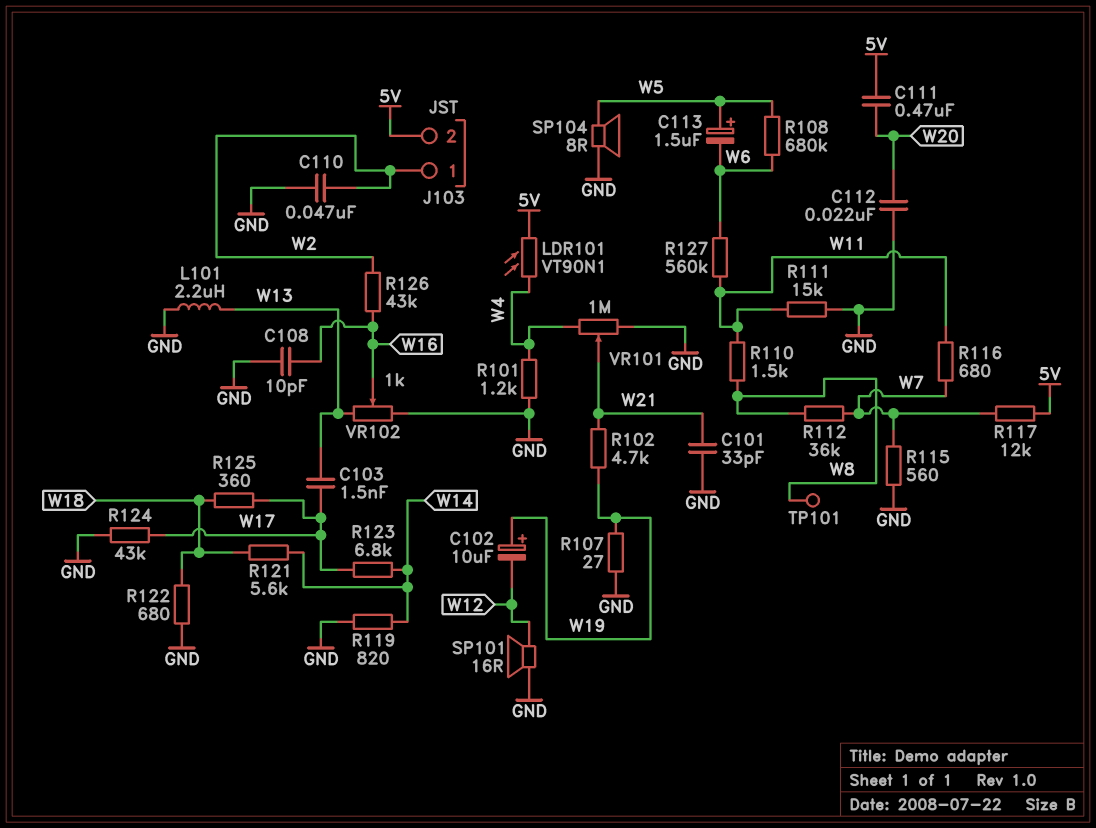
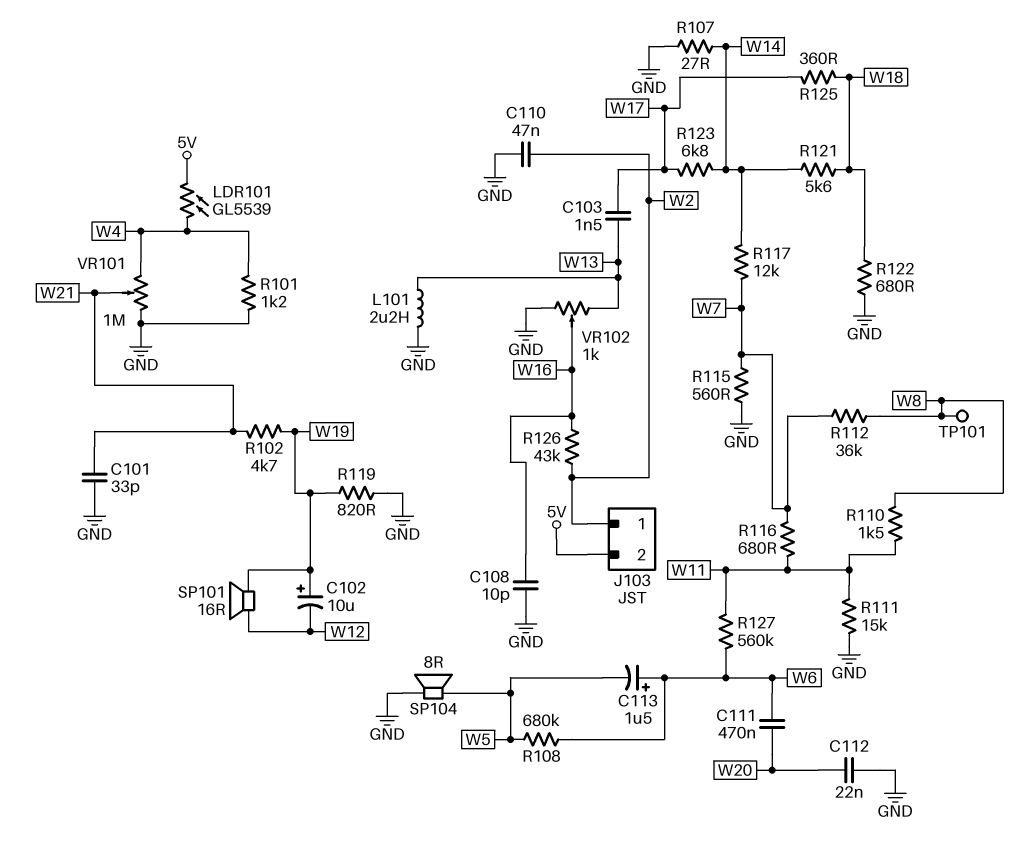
C111: 470nF (5V, W20) -> 470nF (W6, W20)
C113: 1.5uF (plus W5, minus W6) -> 1.5uF (plus W6, minus W5)
LDR101: VT90N1 (5V, W4) -> GL5539 (5V, W4)
R107: 27 (GND, W19) -> 27 (GND, W14)
R117: 12k (5V, W7) -> 12k (W7, W14)
R119: 820 (GND, W14) -> 820 (GND, W19)
R124: 43k (GND, W17) -> none
SP101: speaker 16R (GND, W12) -> speaker 16R (W12, W19)

